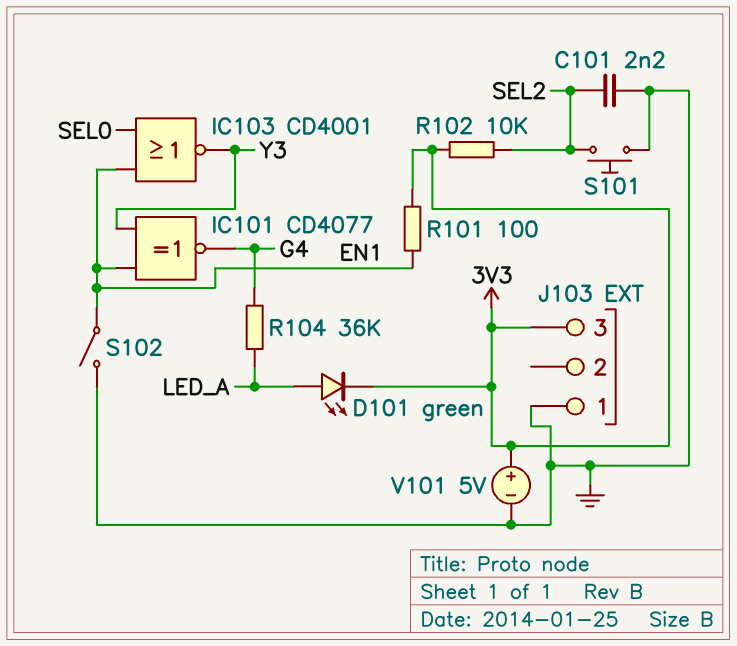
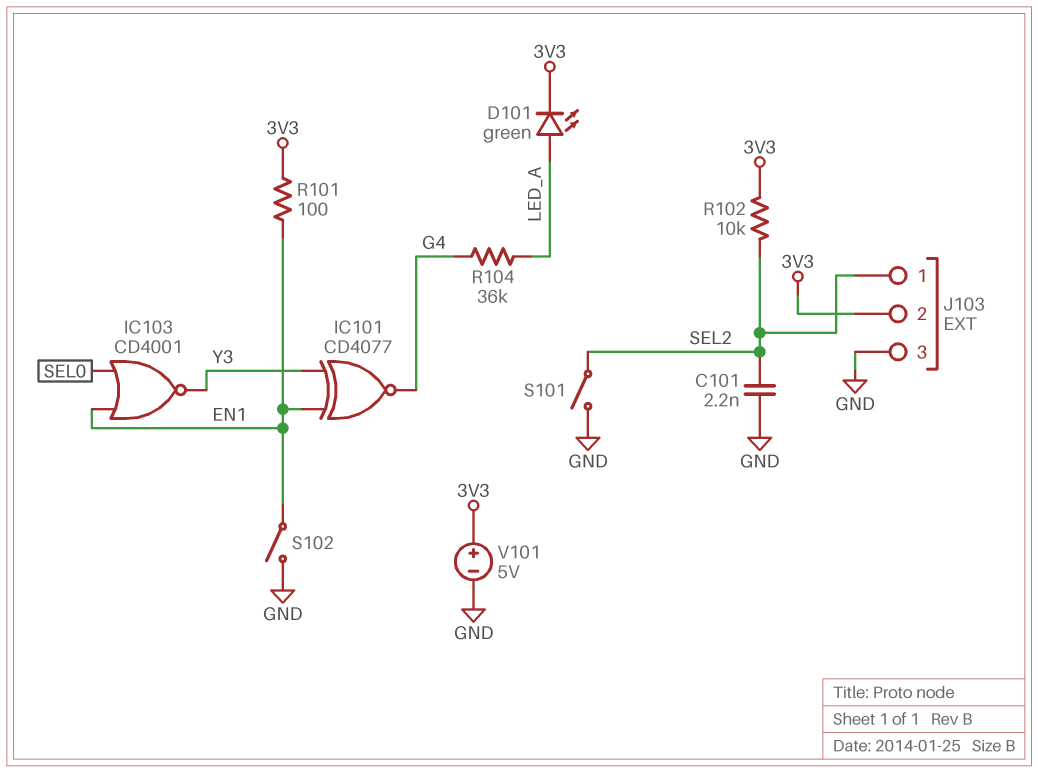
J103 pin 1: GND -> SEL2
J103 pin 2: none -> 3V3
J103 pin 3: 3V3 -> GND
S101: button (GND, SEL2) -> switch (GND, SEL2)

